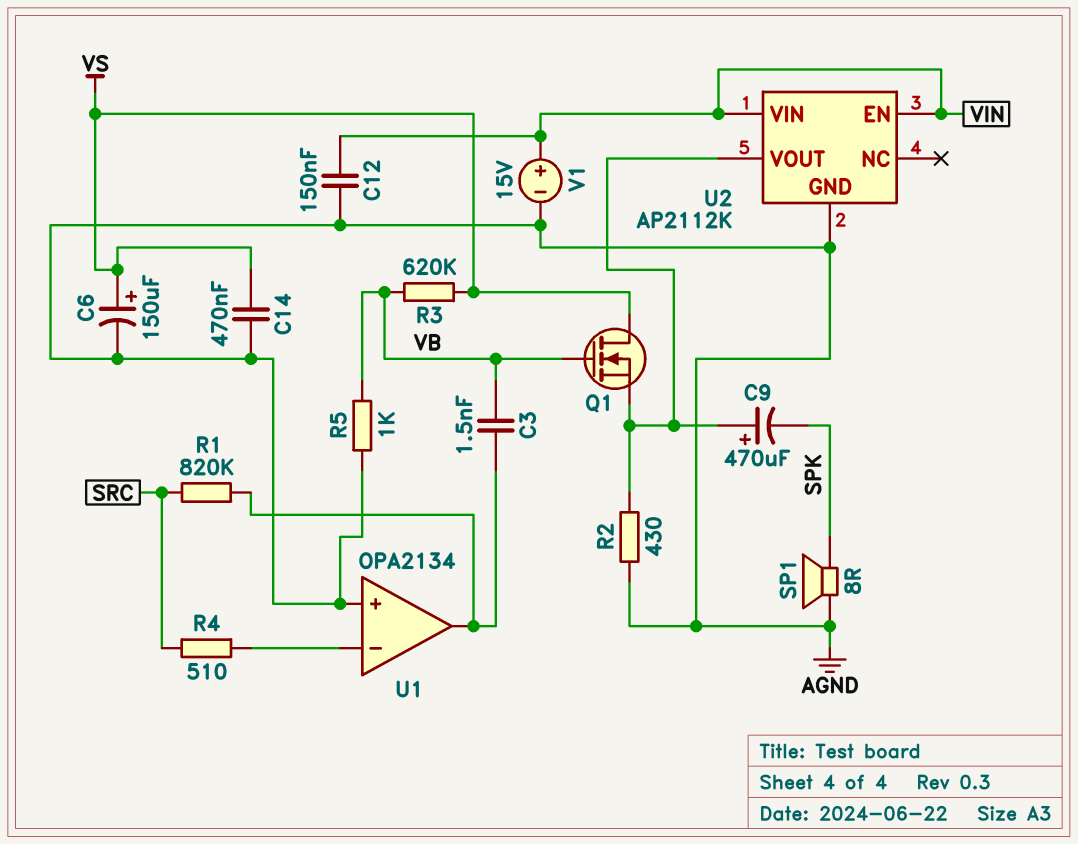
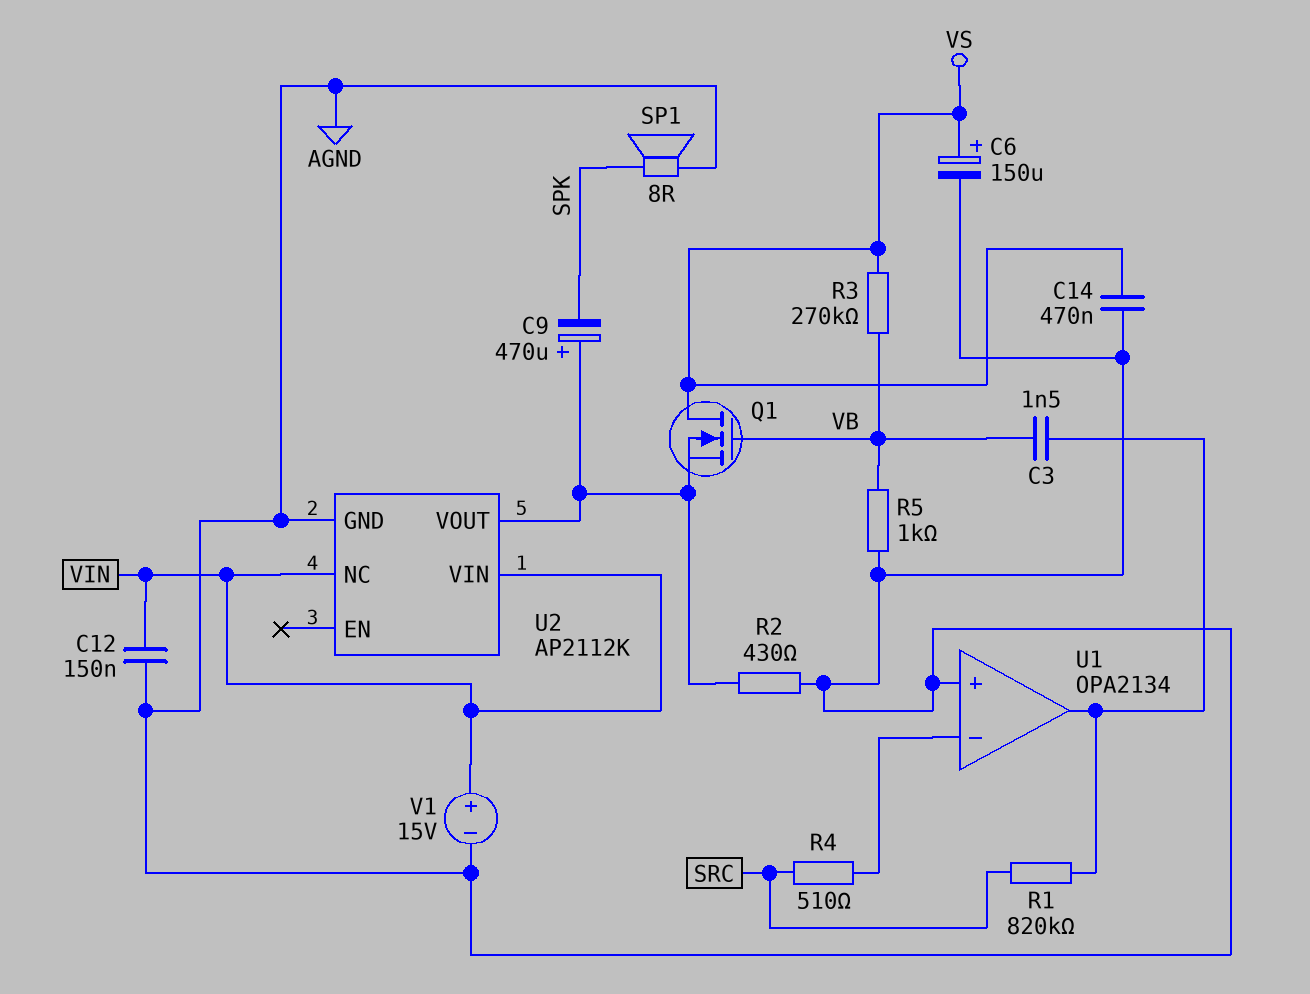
R3: 620k (VB, VS) -> 270k (VB, VS)
U2 pin EN: VIN -> none
U2 pin NC: none -> VIN

